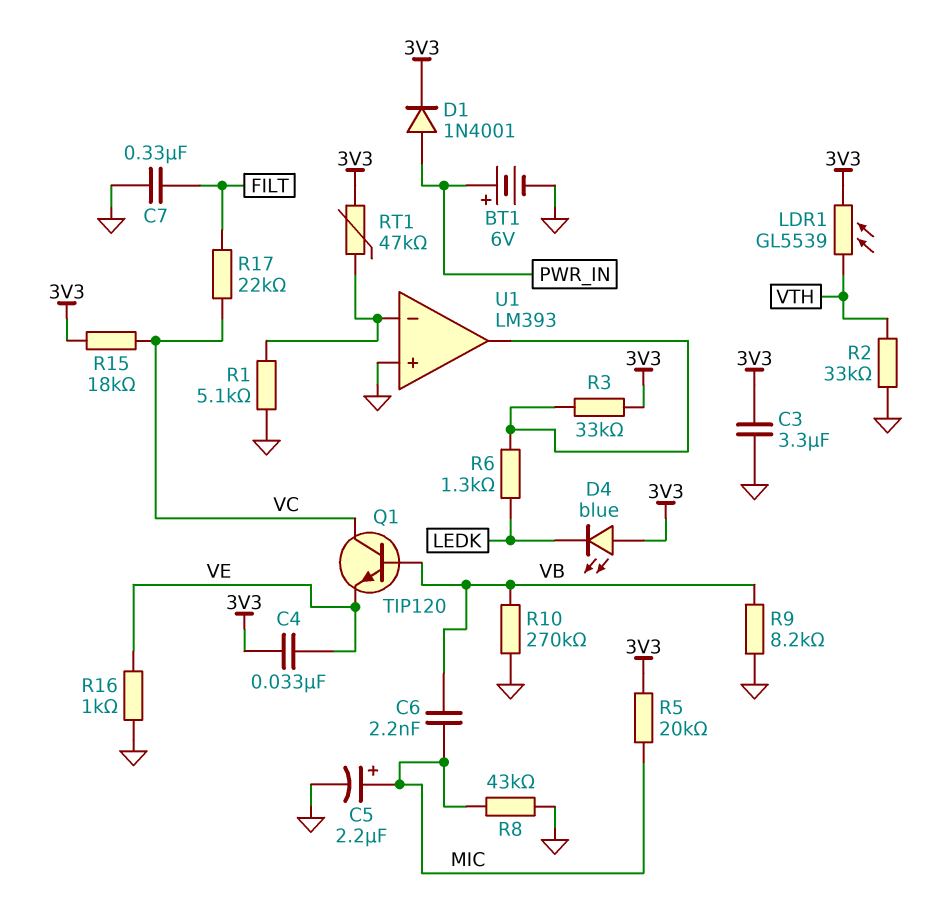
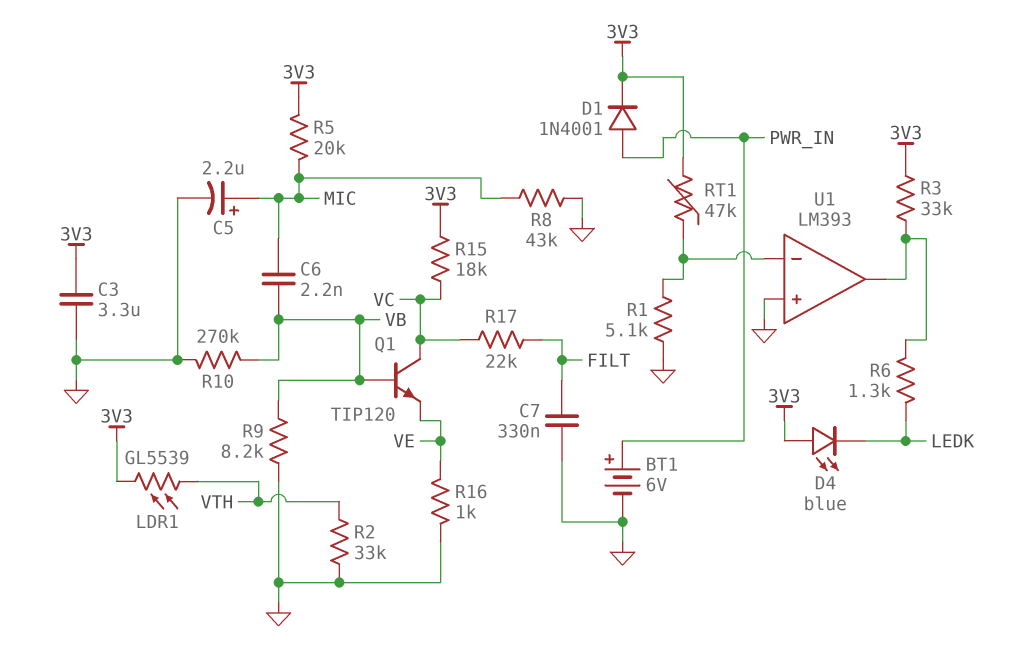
C4: 33nF (3V3, VE) -> none

